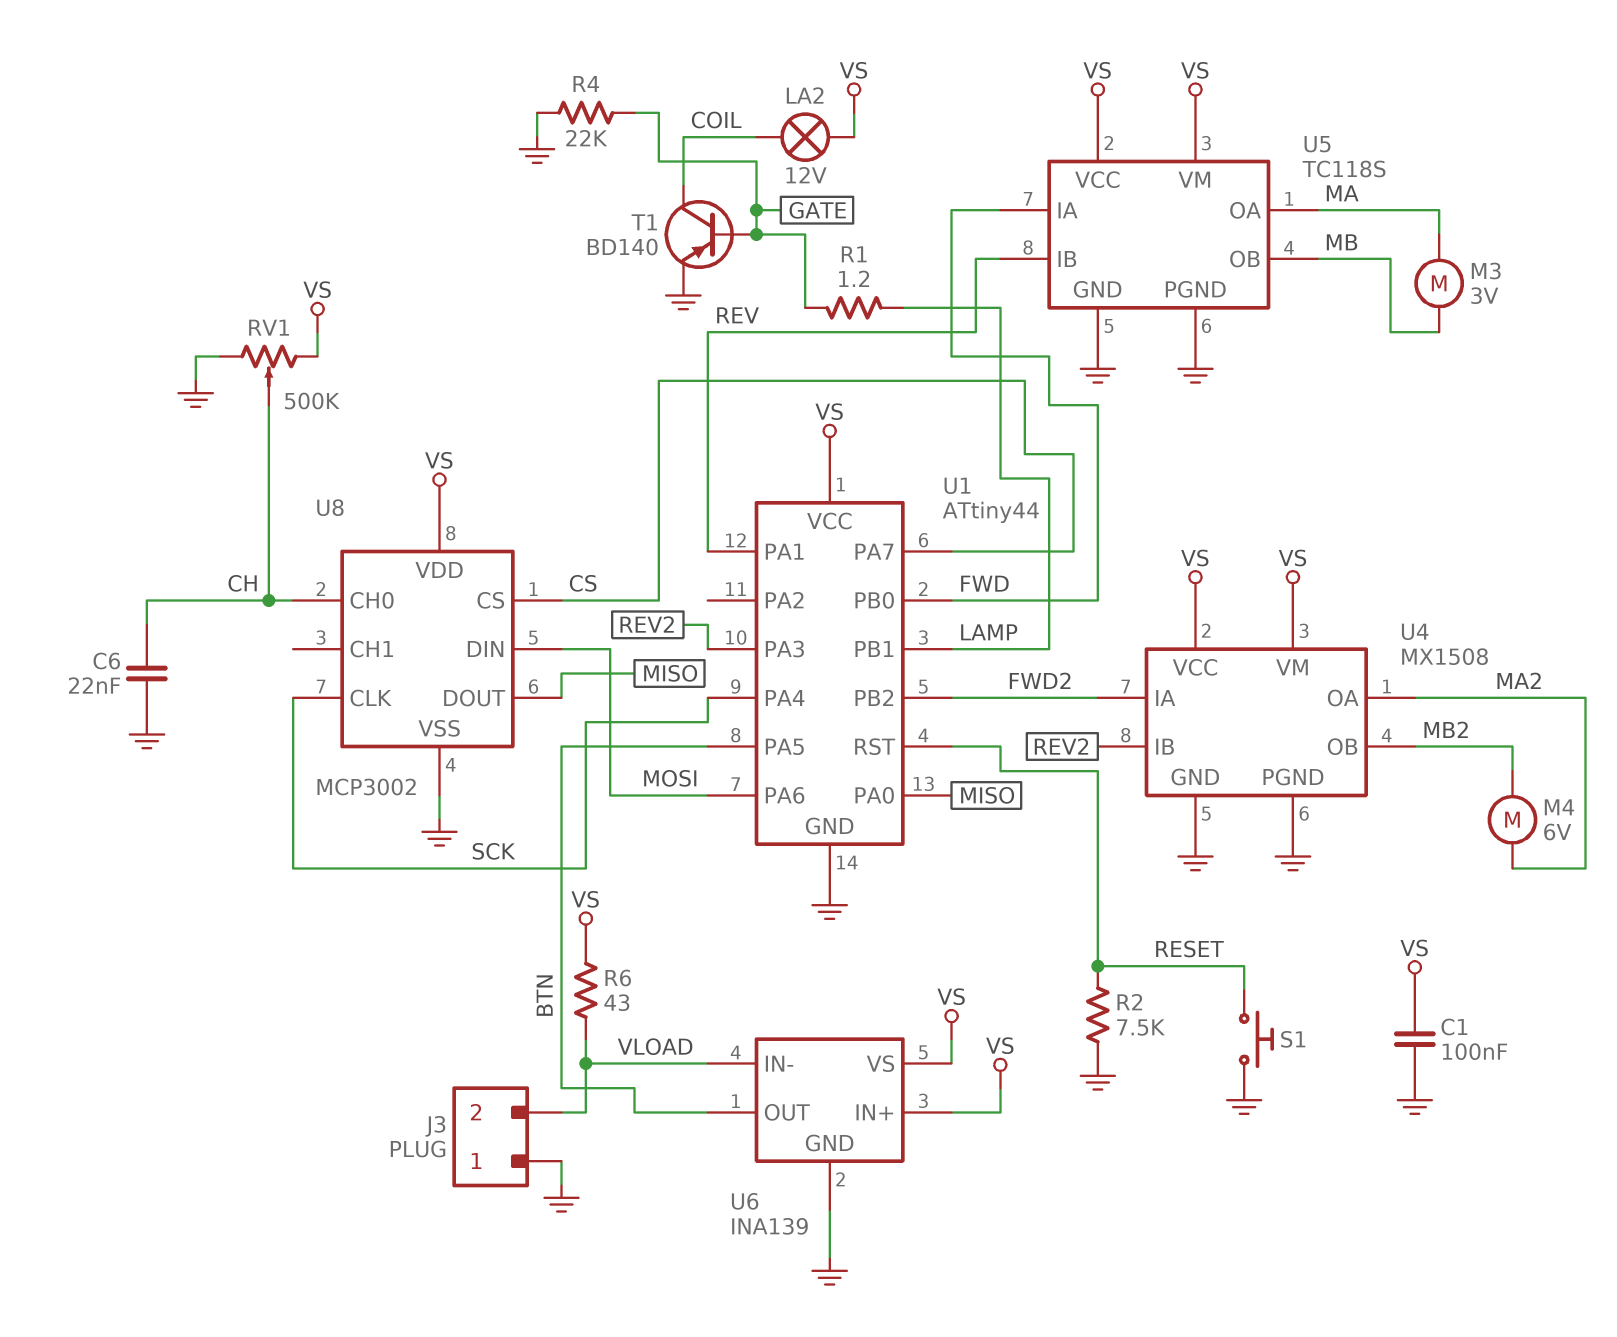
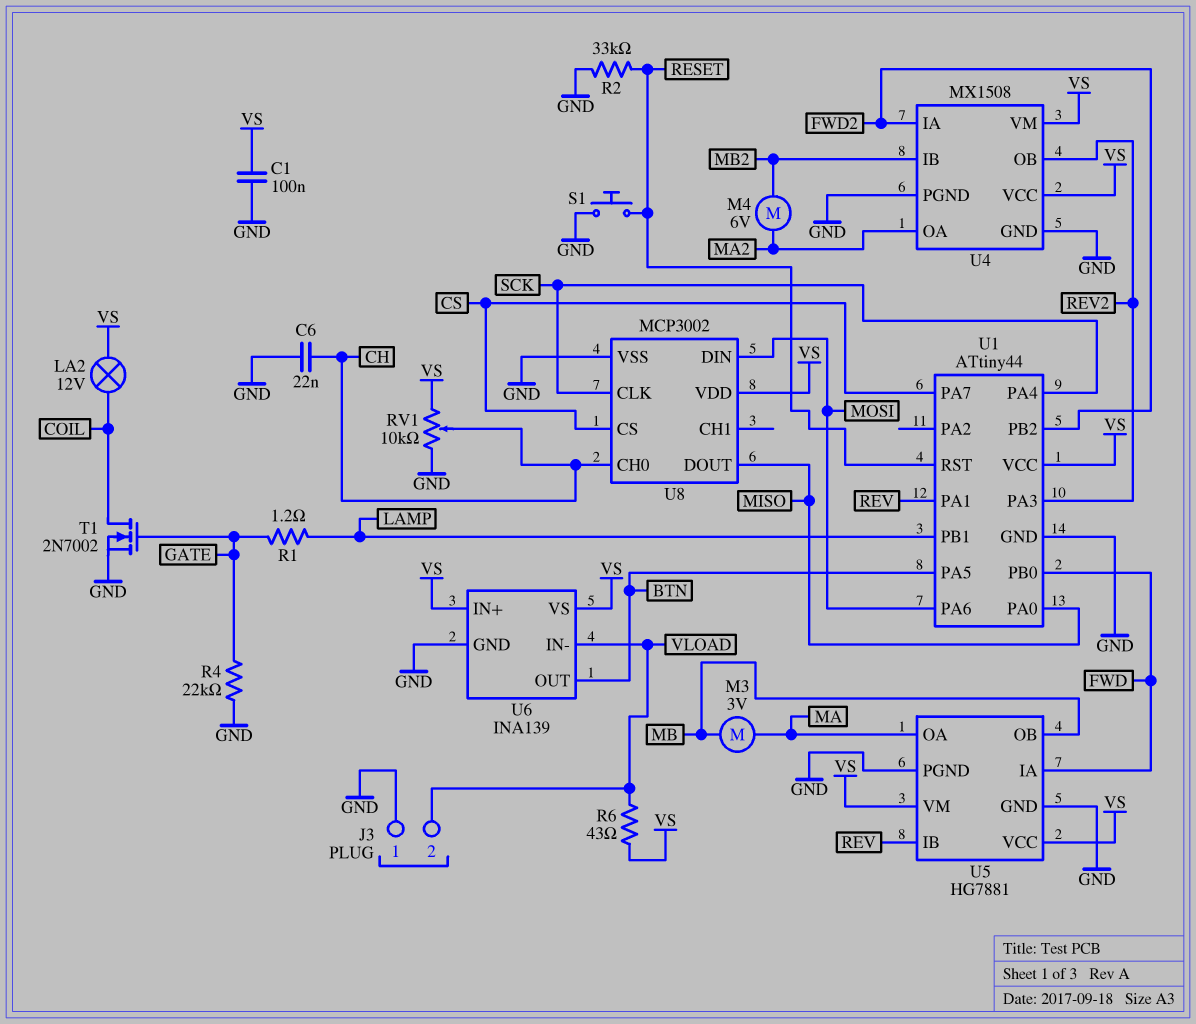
R2: 7.5k (GND, RESET) -> 33k (GND, RESET)
RV1: 500k (GND, VS, wiper CH) -> 10k (GND, VS, wiper CH)
T1: PNP BD140 (B GATE, C COIL, E GND) -> NMOS 2N7002 (G GATE, D COIL, S GND)
U4 pin IB: REV2 -> MB2
U4 pin OB: MB2 -> REV2
U5: TC118S -> HG7881

